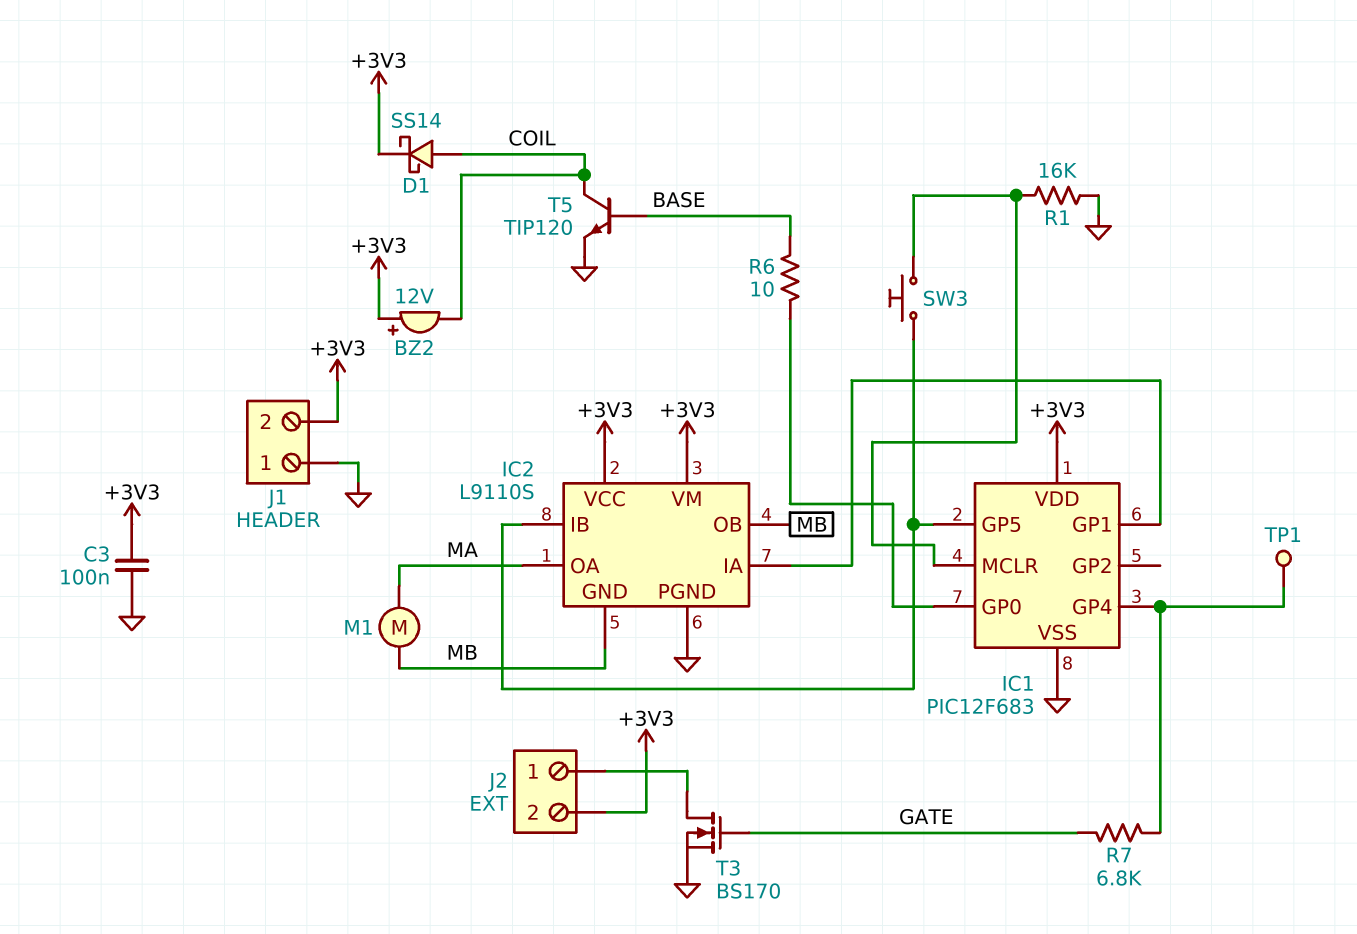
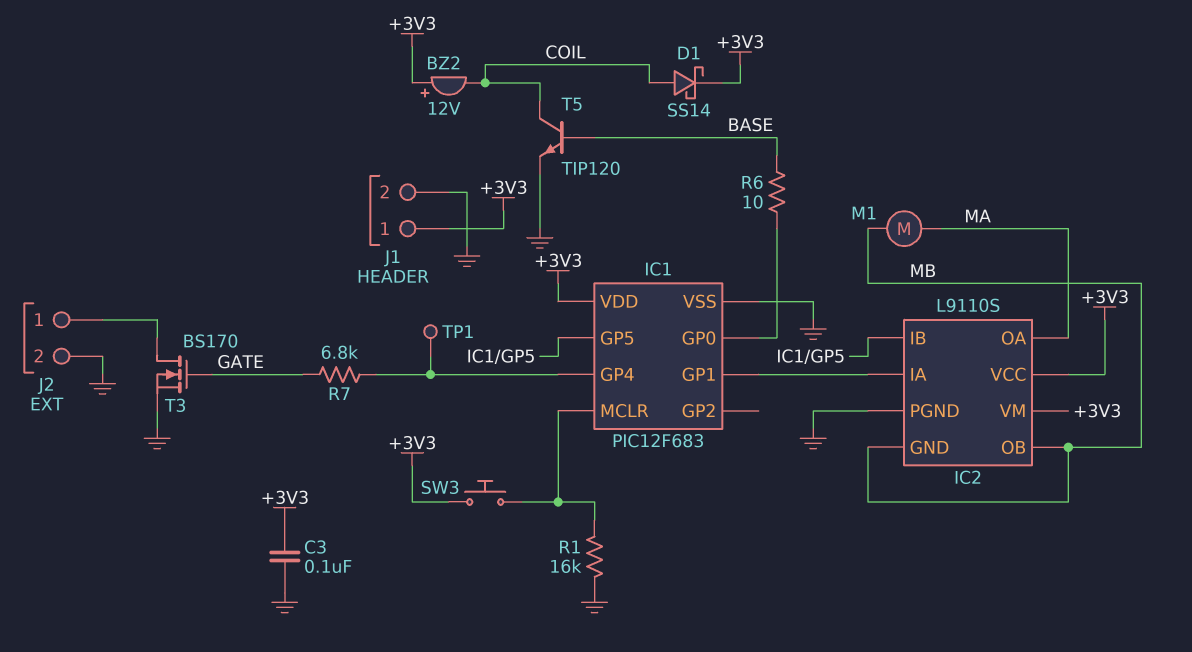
J1 pin 1: GND -> +3V3
J1 pin 2: +3V3 -> GND
J2 pin 2: +3V3 -> GND
SW3: button (IC1/GP5, IC1/MCLR) -> button (+3V3, IC1/MCLR)

